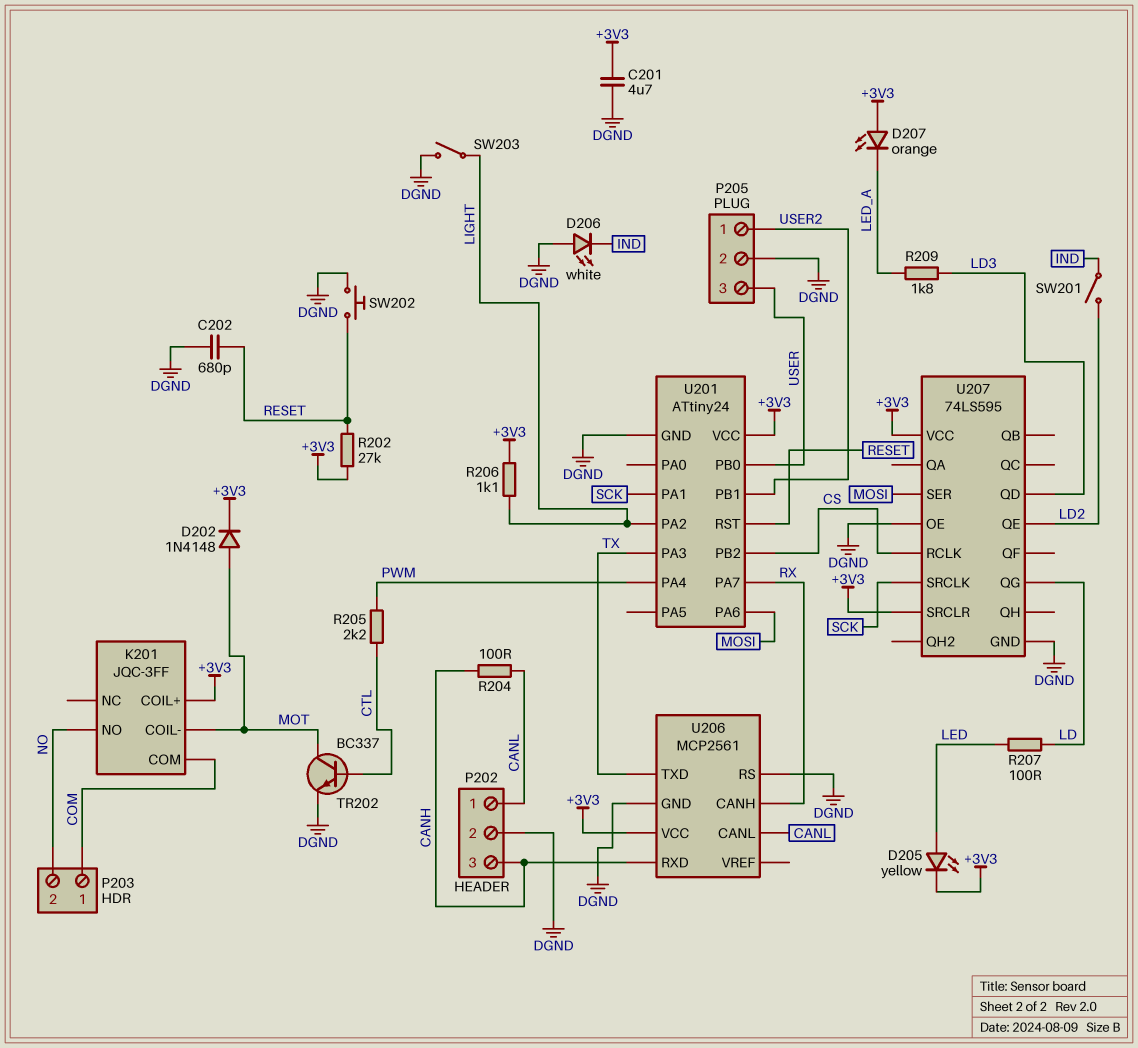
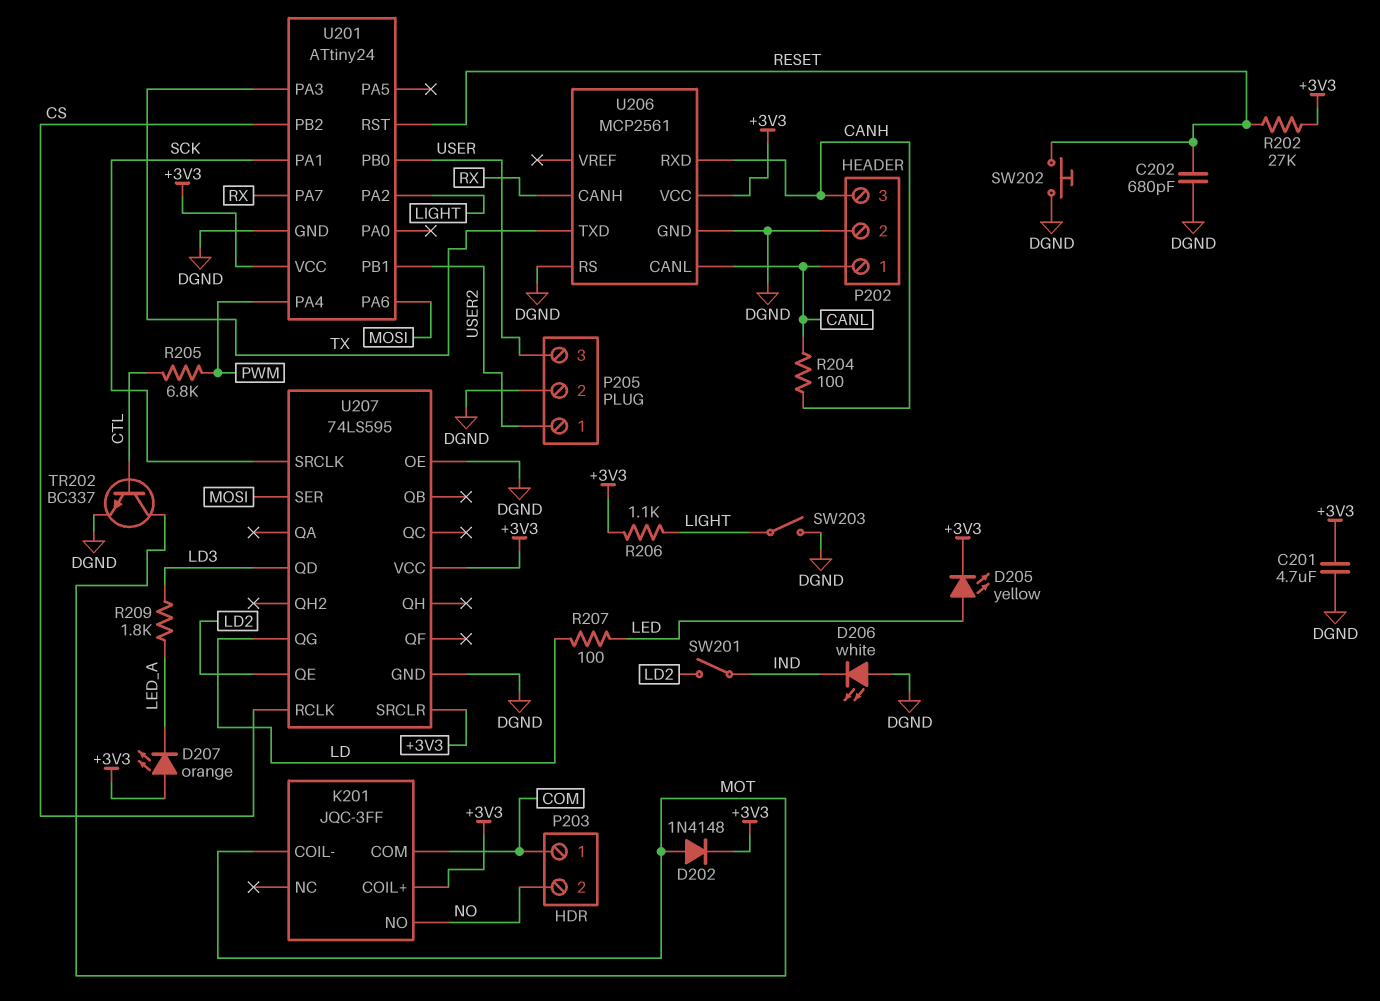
R205: 2.2k (CTL, PWM) -> 6.8k (CTL, PWM)

